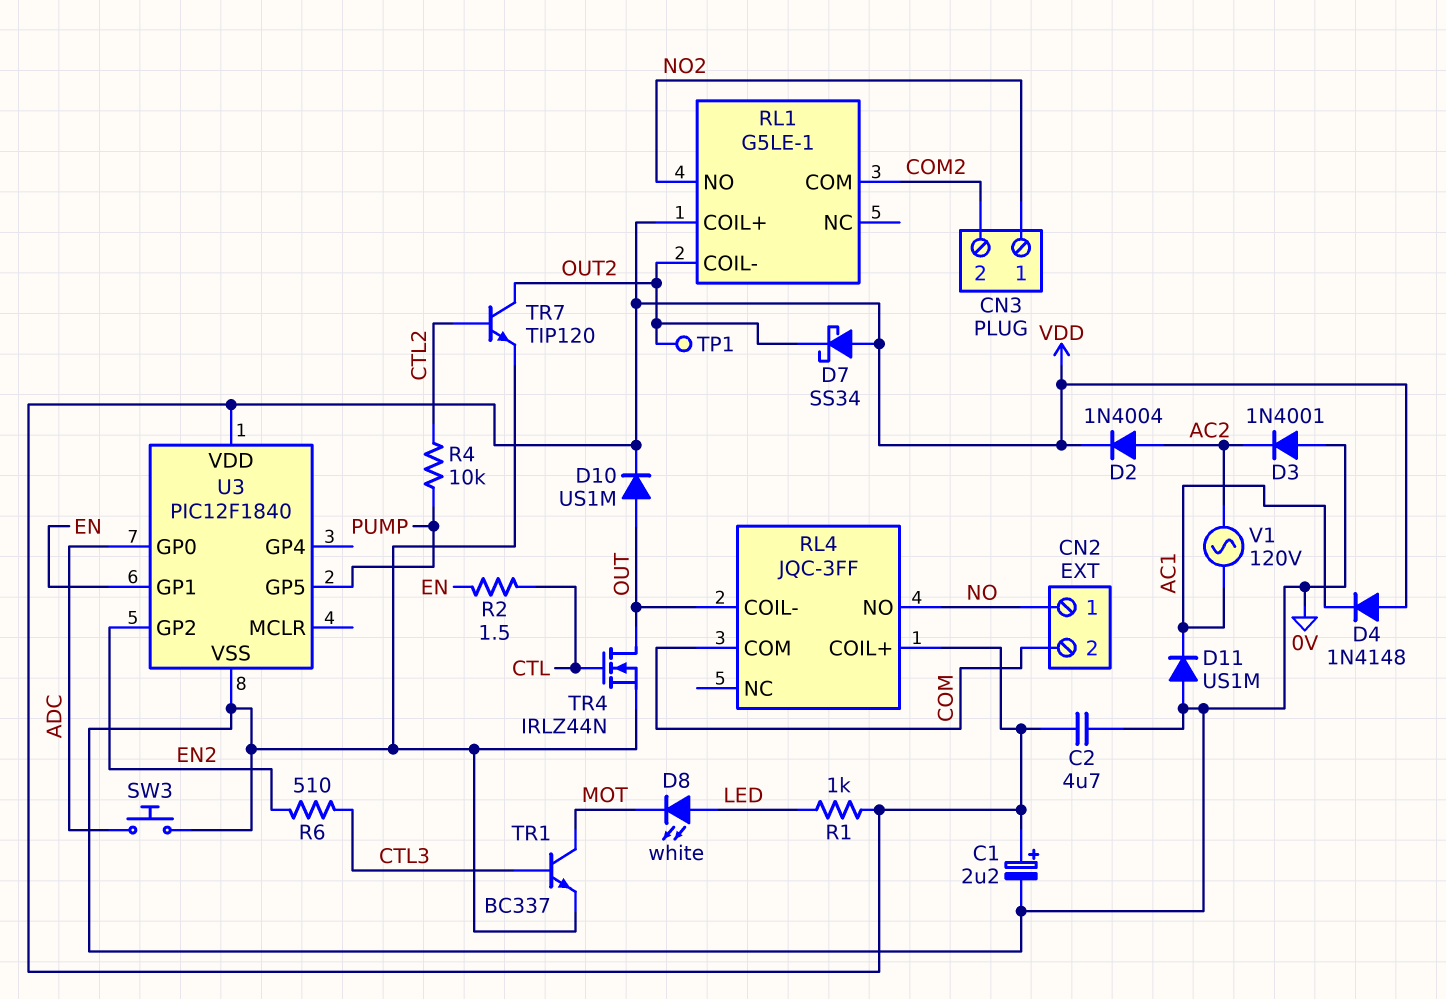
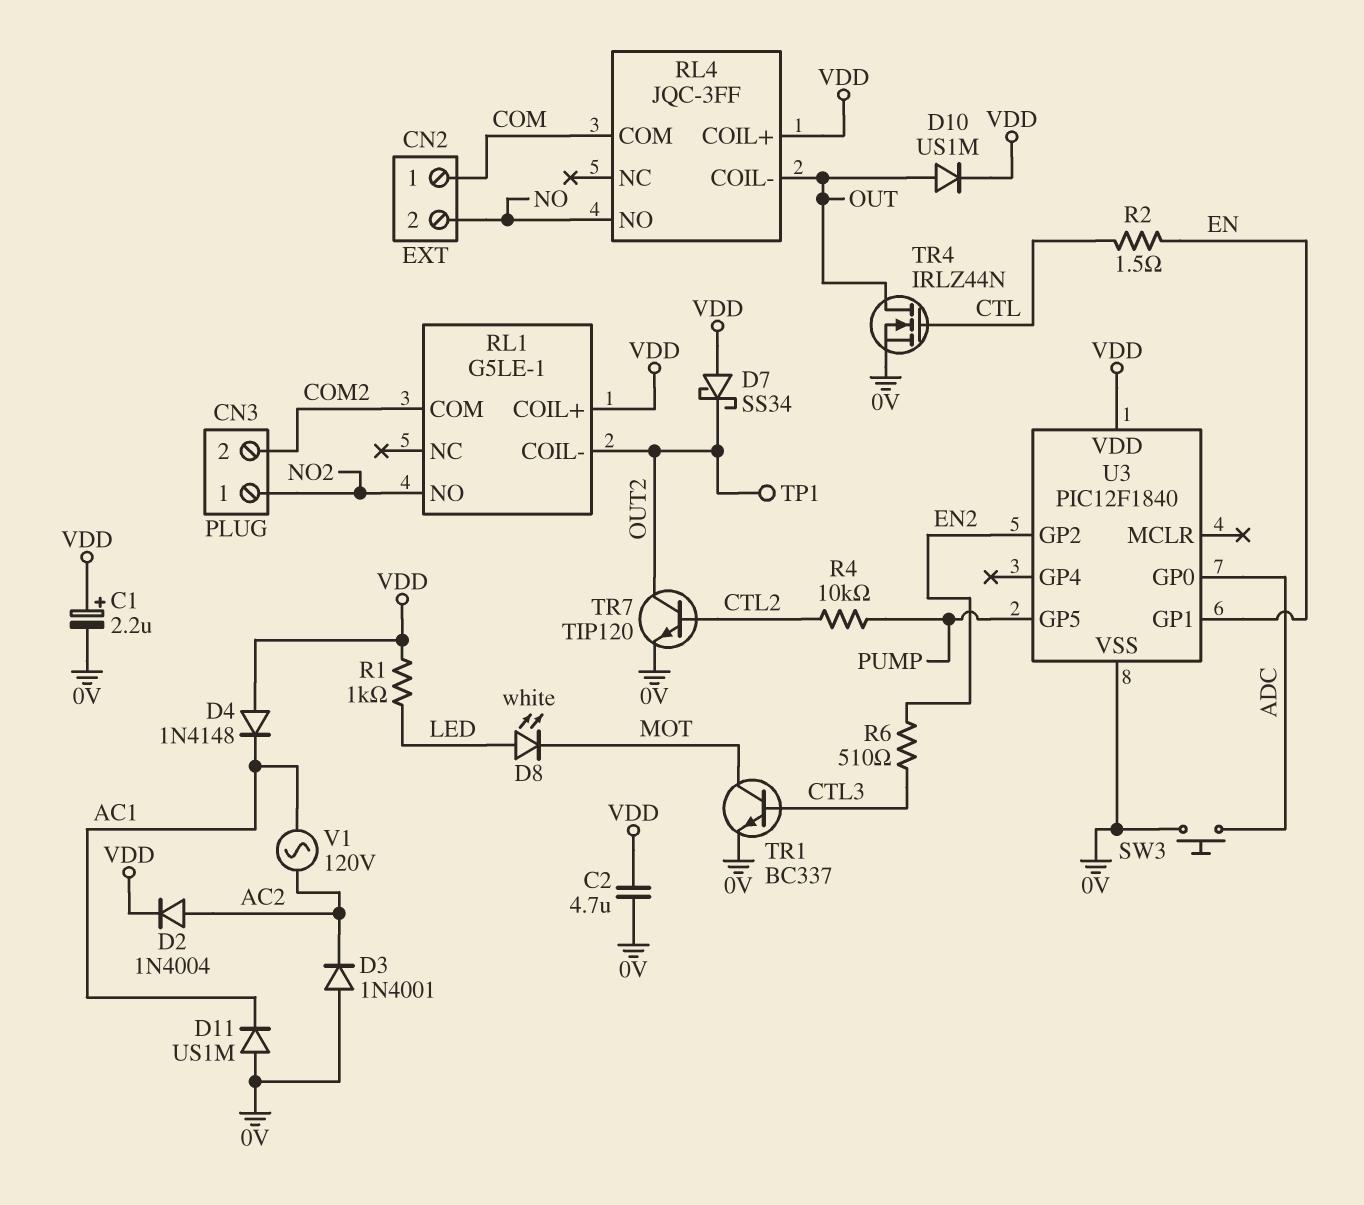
CN2 pin 1: NO -> COM
CN2 pin 2: COM -> NO

